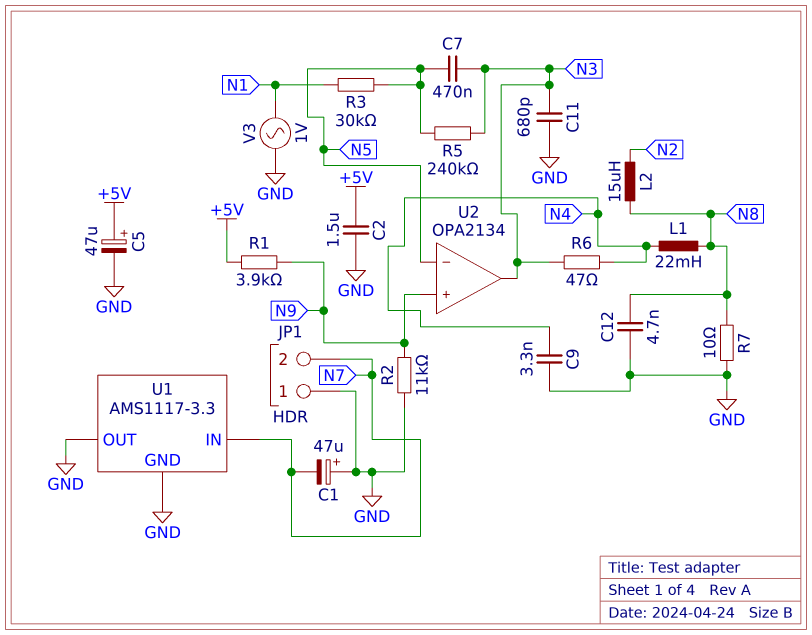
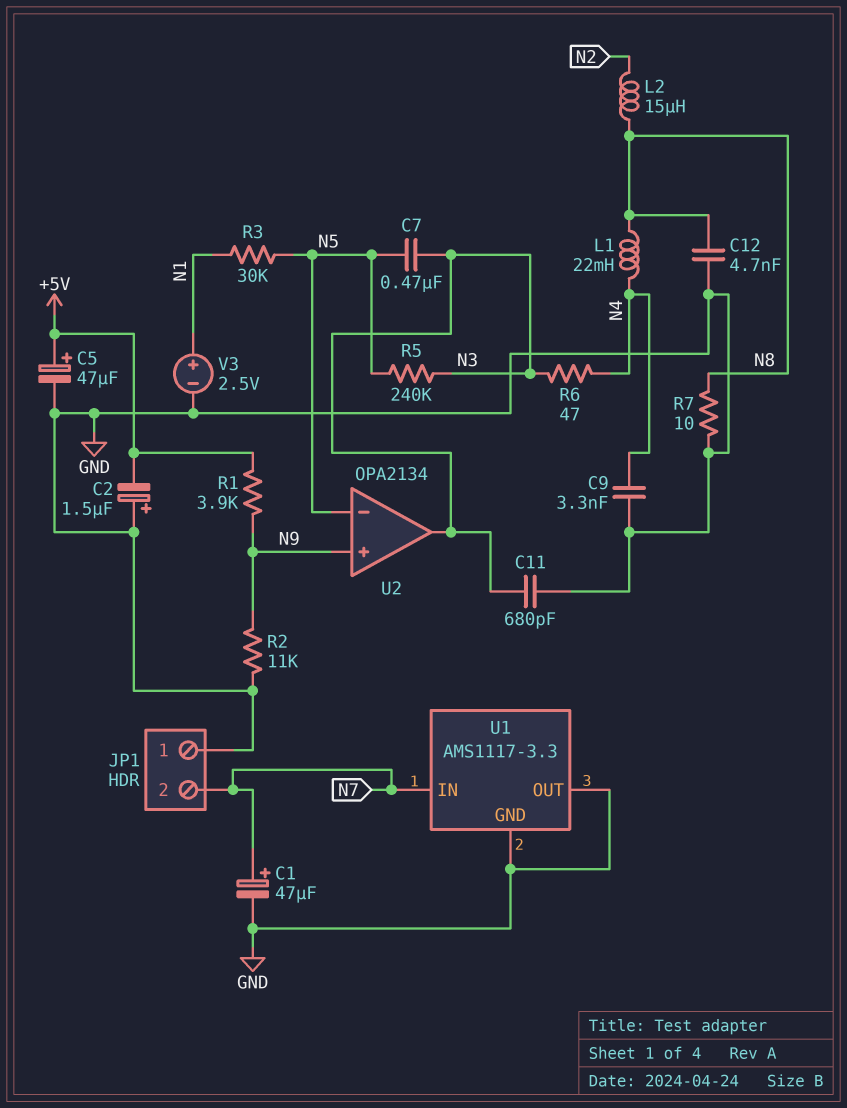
C1: 47uF (plus GND, minus N7) -> 47uF (plus N7, minus GND)
C2: 1.5uF (+5V, GND) -> 1.5uF (plus GND, minus +5V)
V3: AC 1V (GND, N1) -> 2.5V (plus N1, minus GND)

